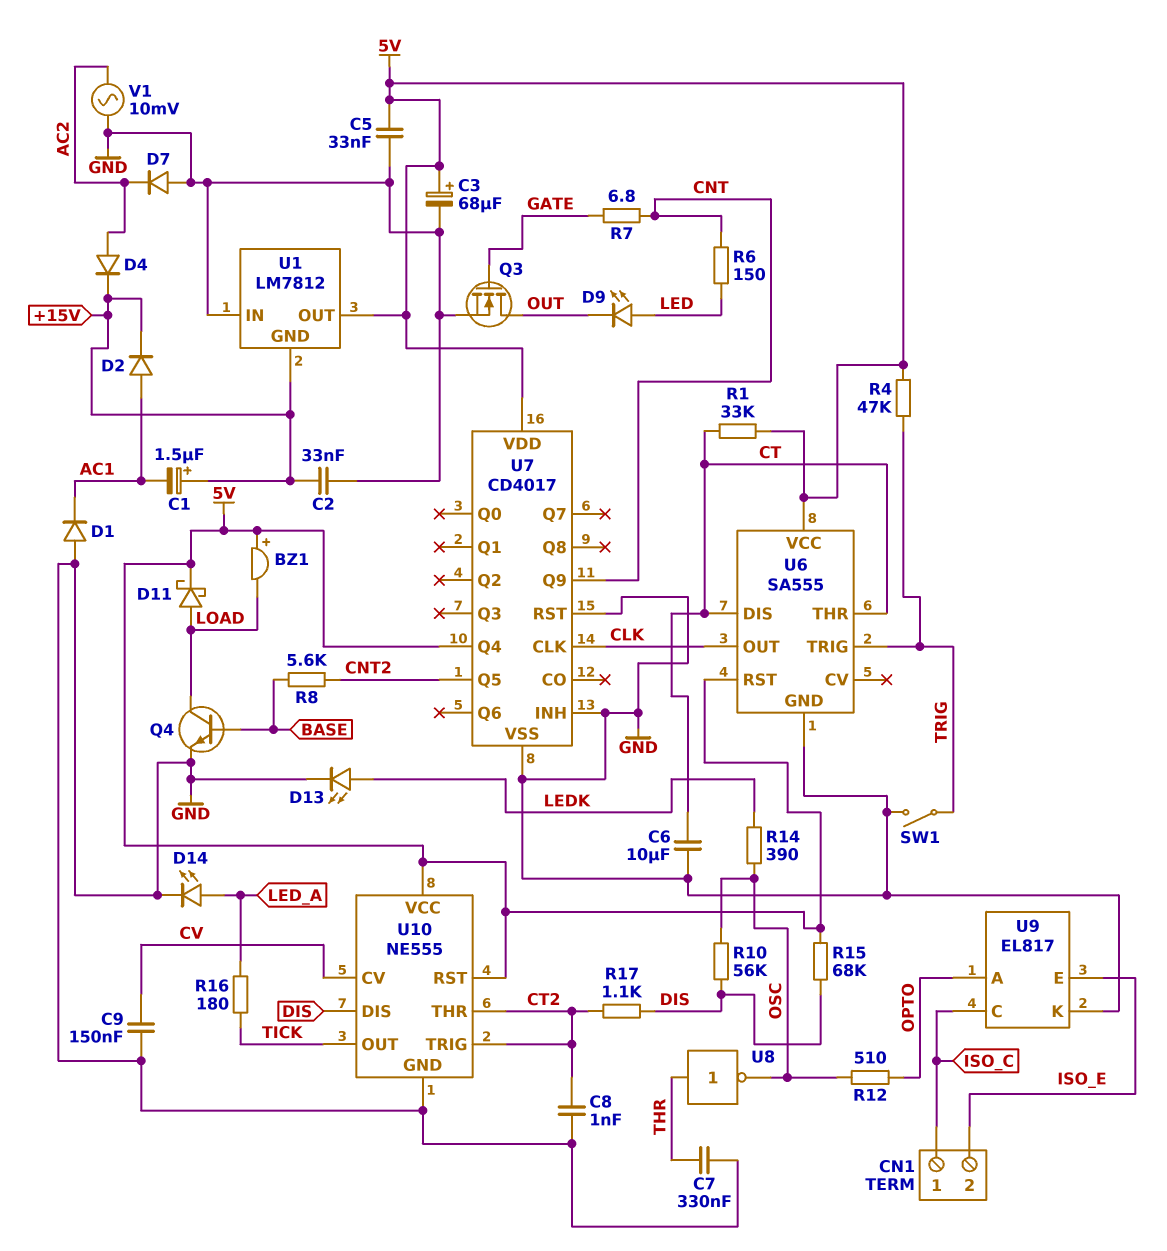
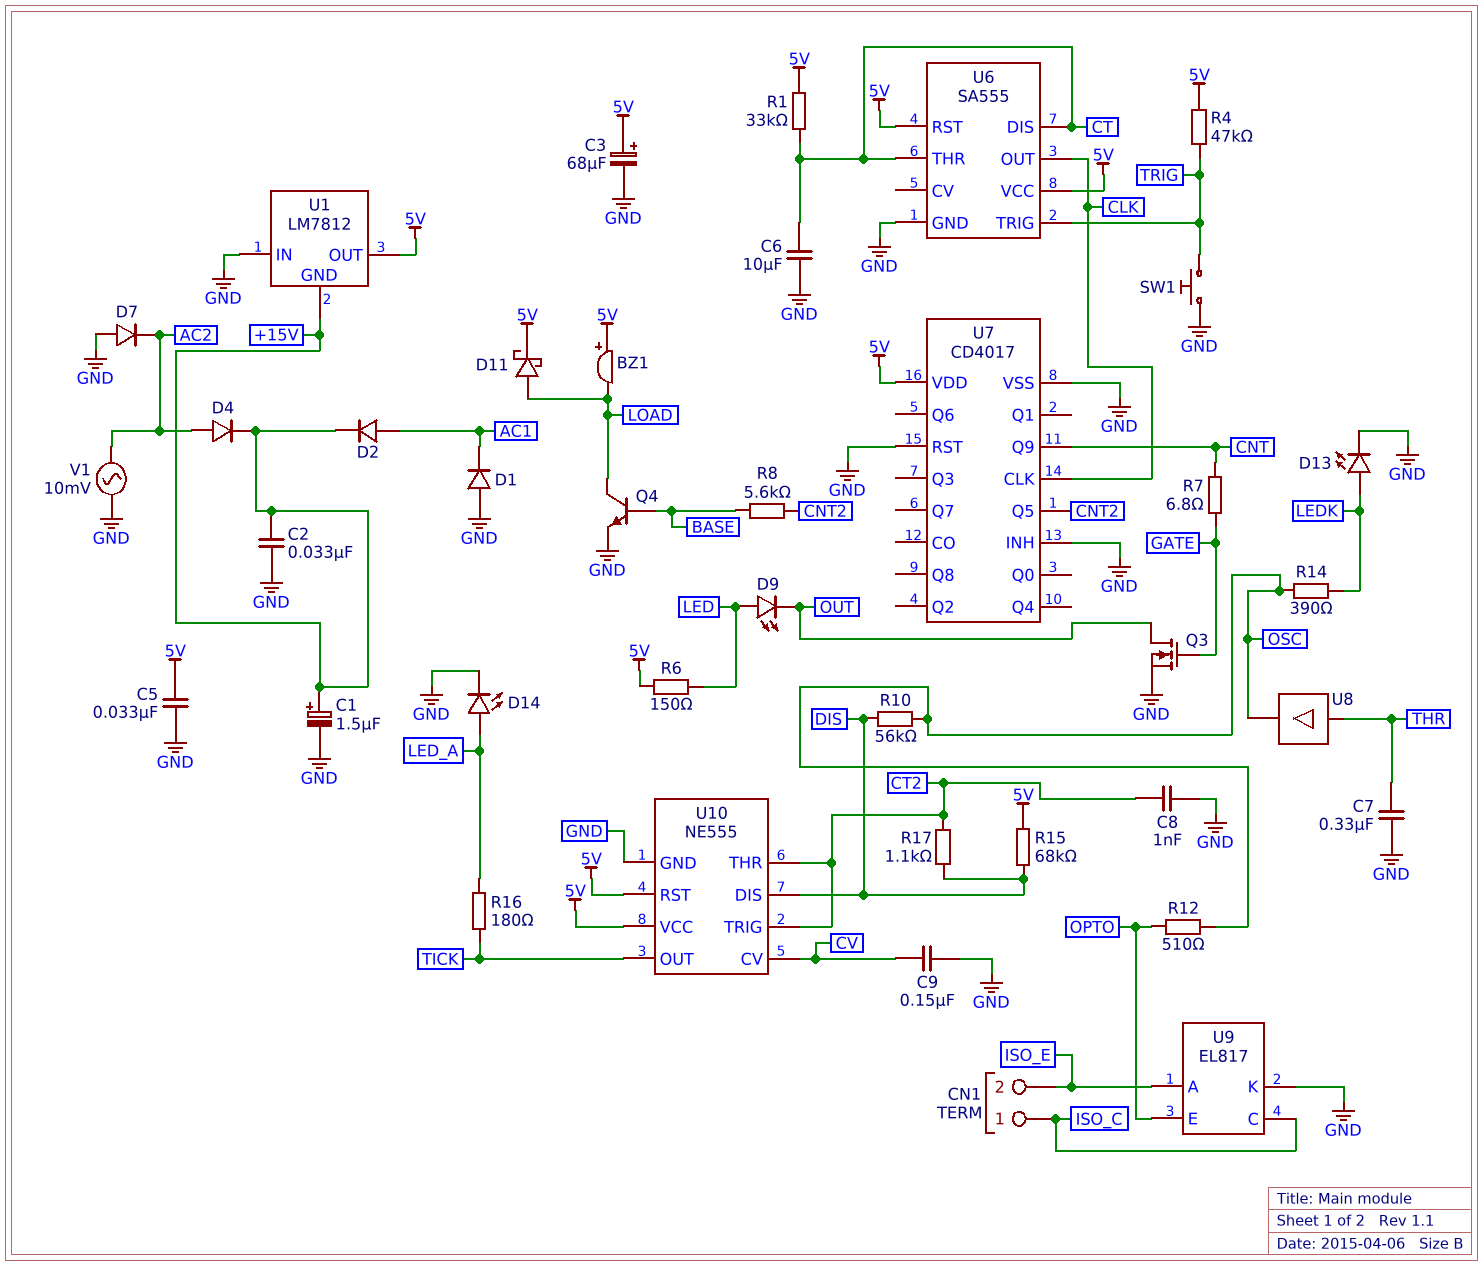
C1: 1.5uF (plus +15V, minus AC1) -> 1.5uF (plus +15V, minus GND)
R6: 150 (CNT, LED) -> 150 (5V, LED)
SW1: switch (GND, TRIG) -> button (GND, TRIG)
U7 pin Q4: 5V -> none
U8: NOT (in THR, out OSC) -> buffer (in THR, out OSC)
U9 pin A: OPTO -> ISO_E
U9 pin E: ISO_E -> OPTO

